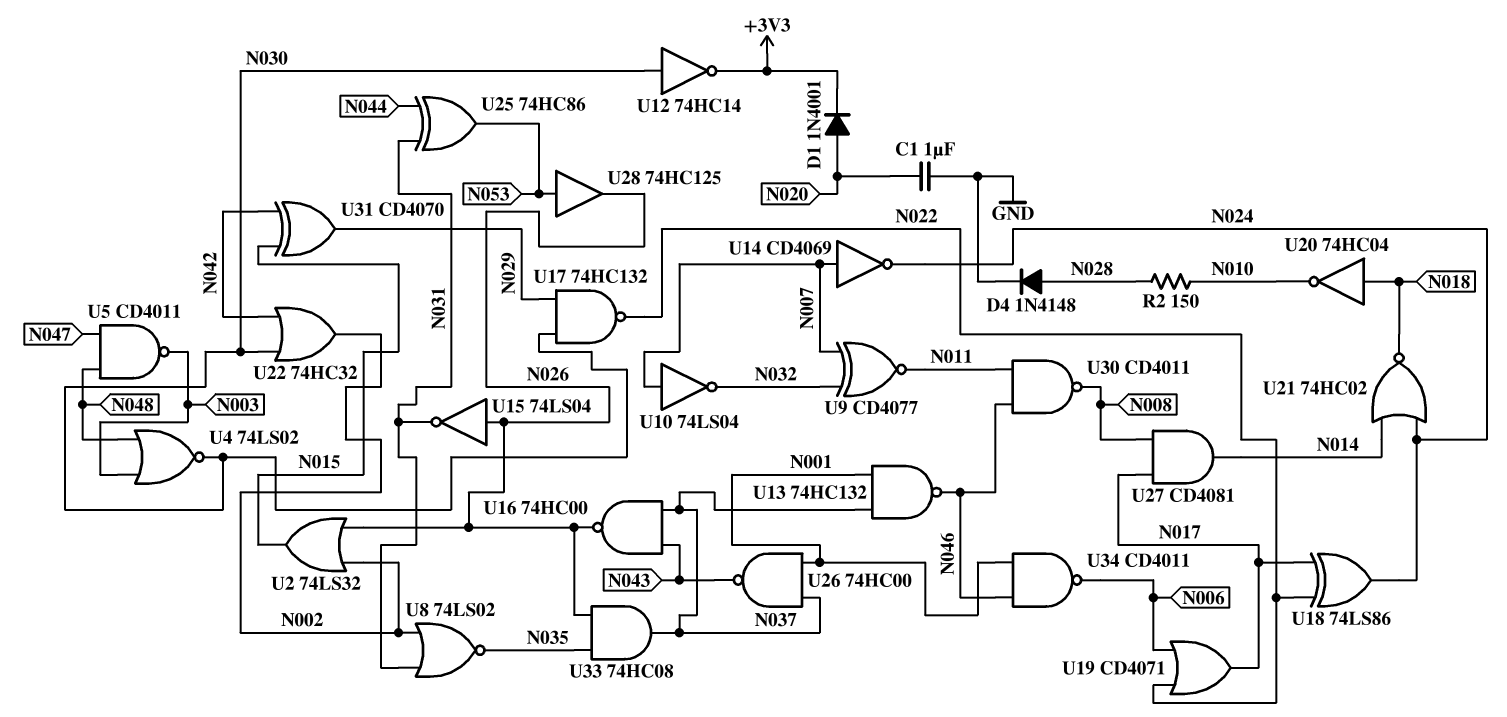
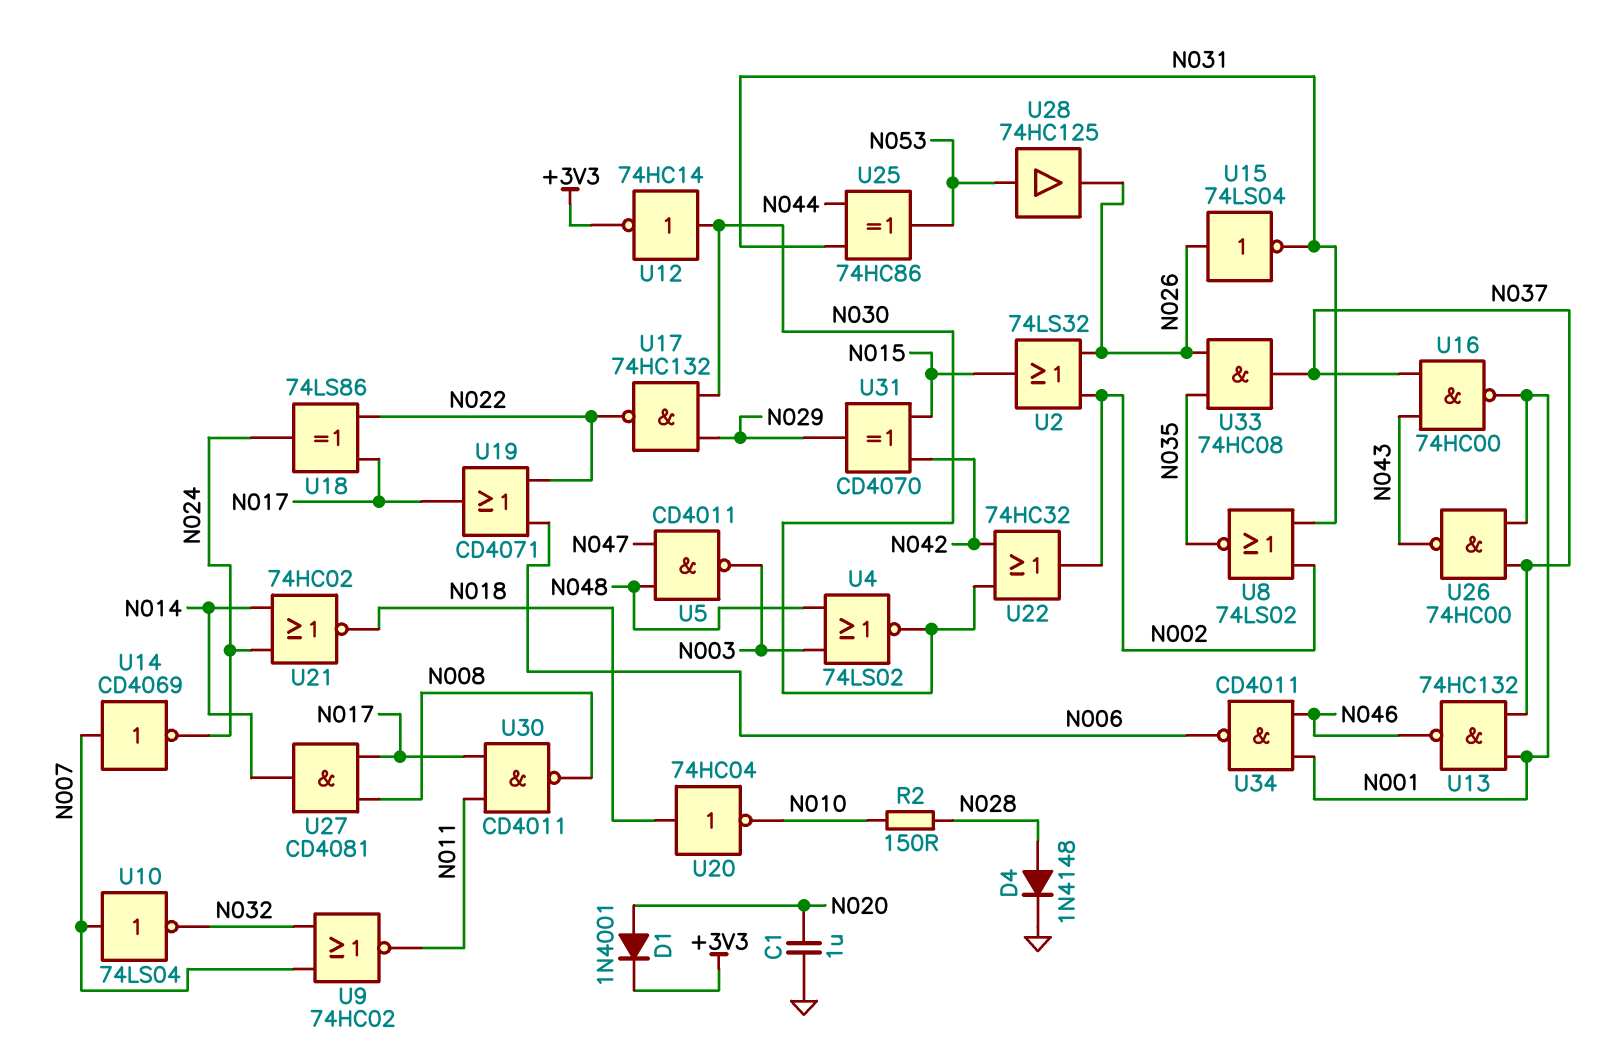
U9: XNOR CD4077 (in N007, in N032, out N011) -> NOR 74HC02 (in N007, in N032, out N011)
U16: NAND 74HC00 (in N037, in N043, out N026) -> NAND 74HC00 (in N037, in N043, out N001)
U30: NAND CD4011 (in N011, in N046, out N008) -> NAND CD4011 (in N011, in N017, out N008)

